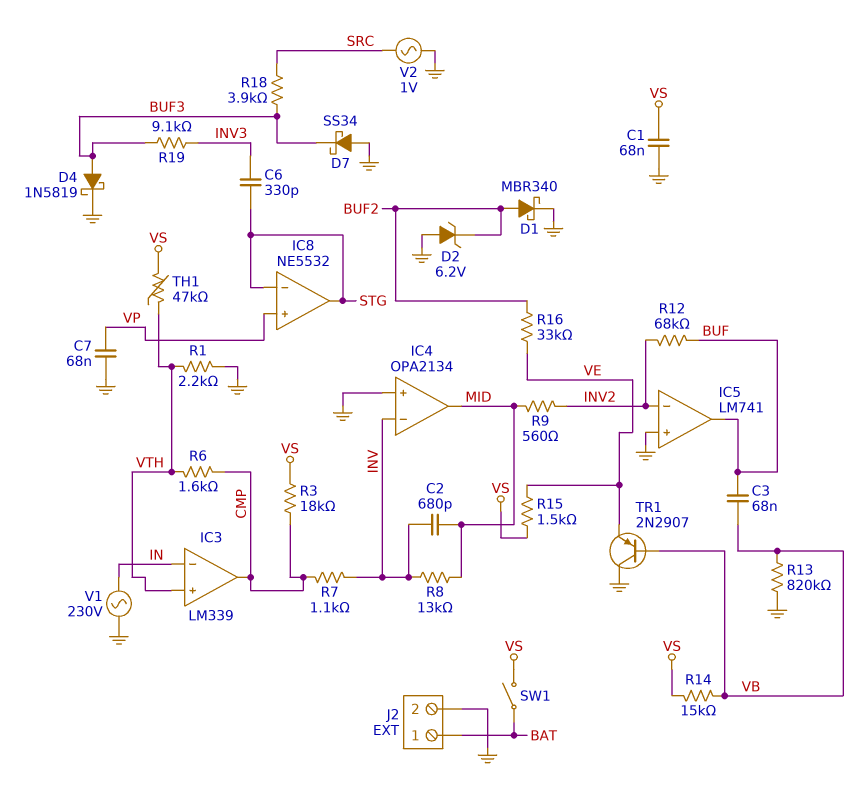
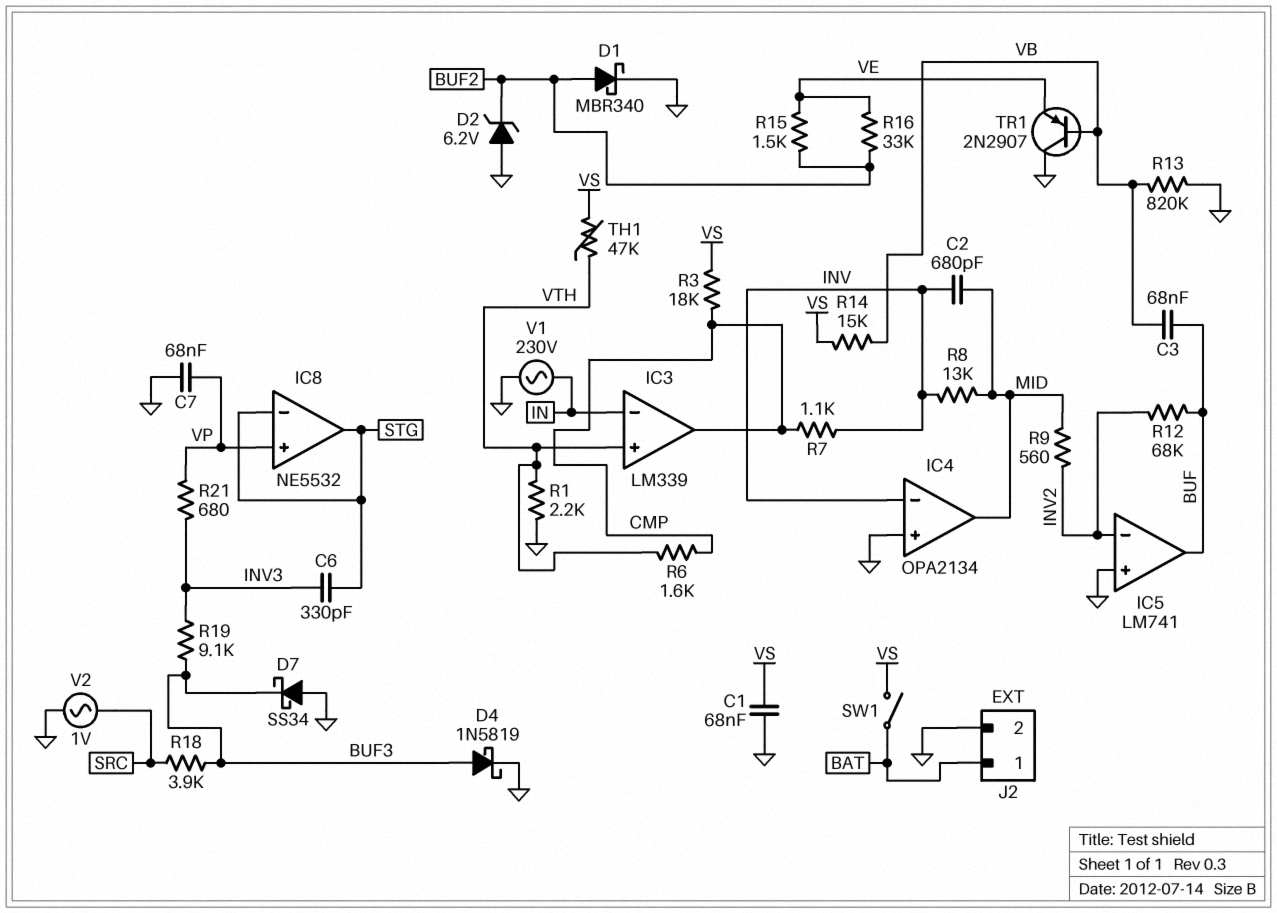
R15: 1.5k (VE, VS) -> 1.5k (BUF2, VE)
R21: none -> 680 (INV3, VP)

